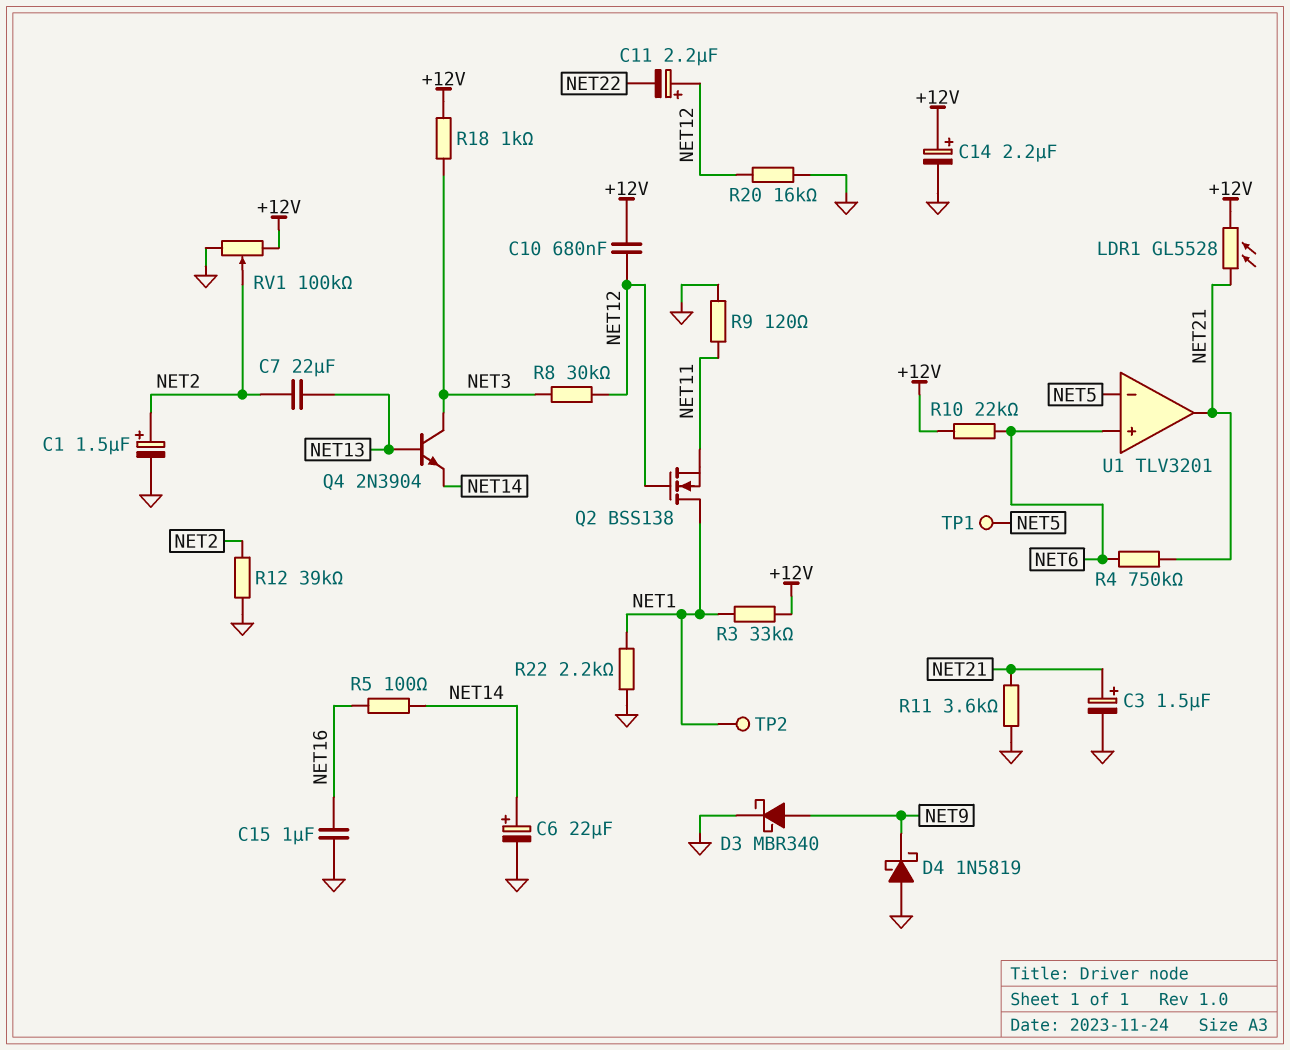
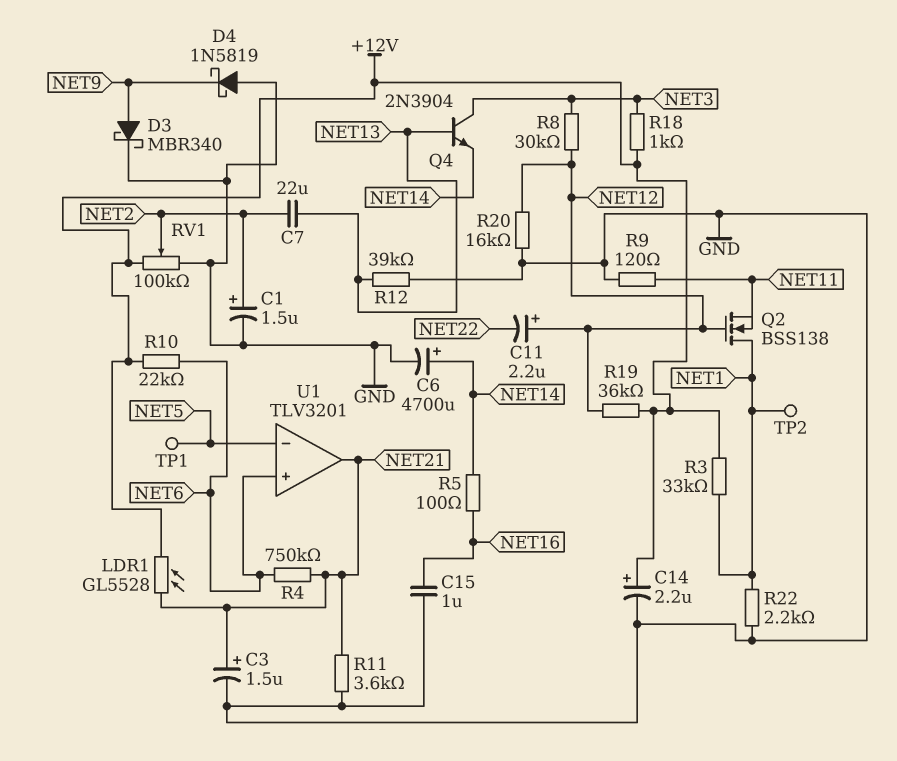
C6: 22uF (plus NET14, minus GND) -> 4700uF (plus NET14, minus GND)
C10: 680nF (+12V, NET12) -> none
R12: 39k (GND, NET2) -> 39k (GND, NET13)
R19: none -> 36k (+12V, NET12)

